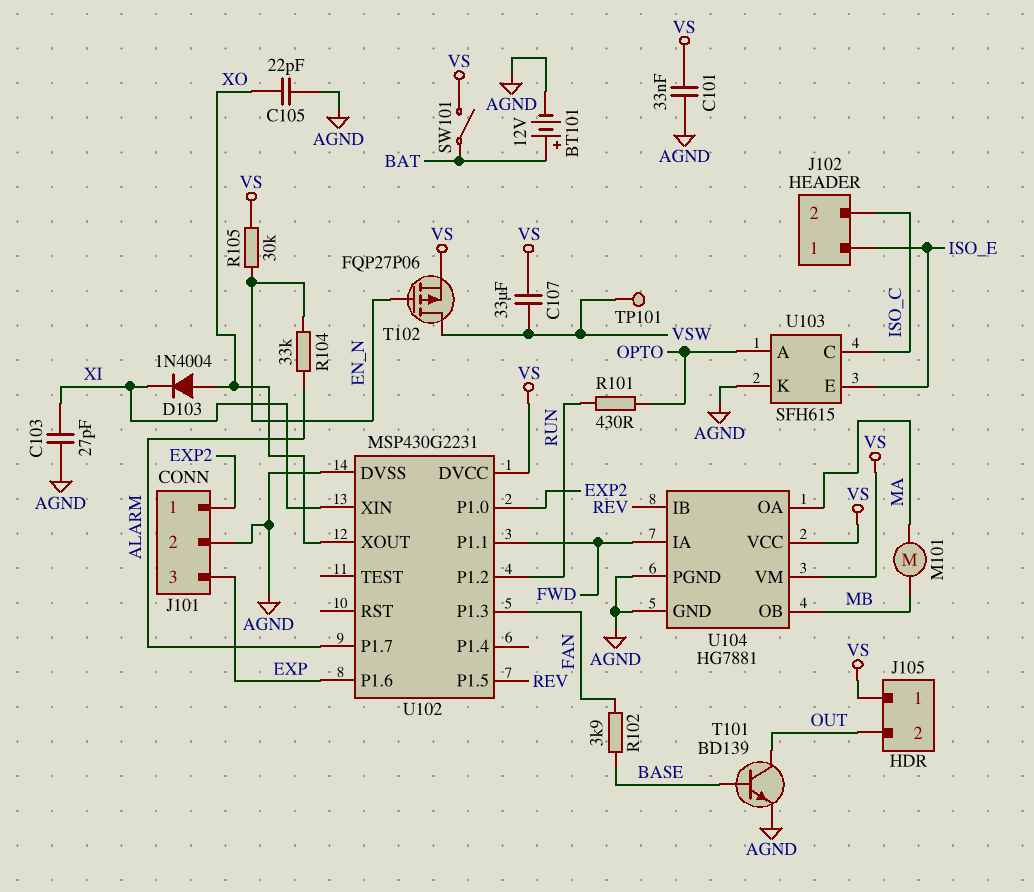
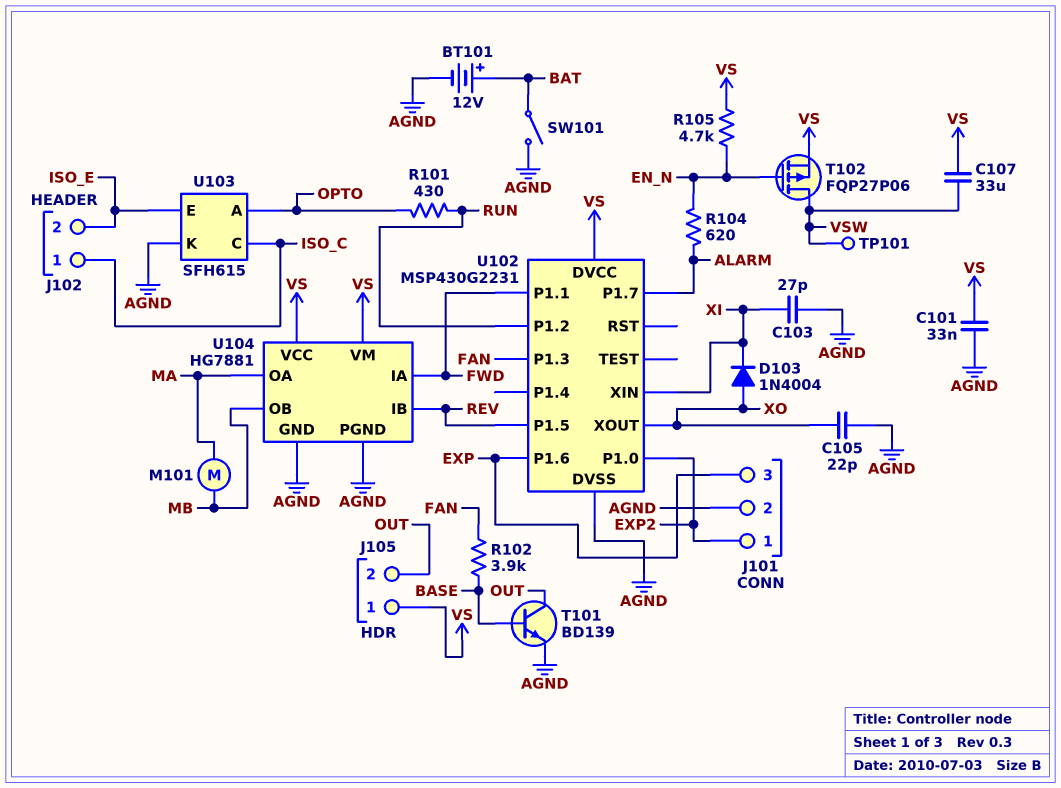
J102 pin 1: ISO_E -> ISO_C
J102 pin 2: ISO_C -> ISO_E
R104: 33k (ALARM, EN_N) -> 620 (ALARM, EN_N)
R105: 30k (EN_N, VS) -> 4.7k (EN_N, VS)
SW101: switch (BAT, VS) -> switch (AGND, BAT)

